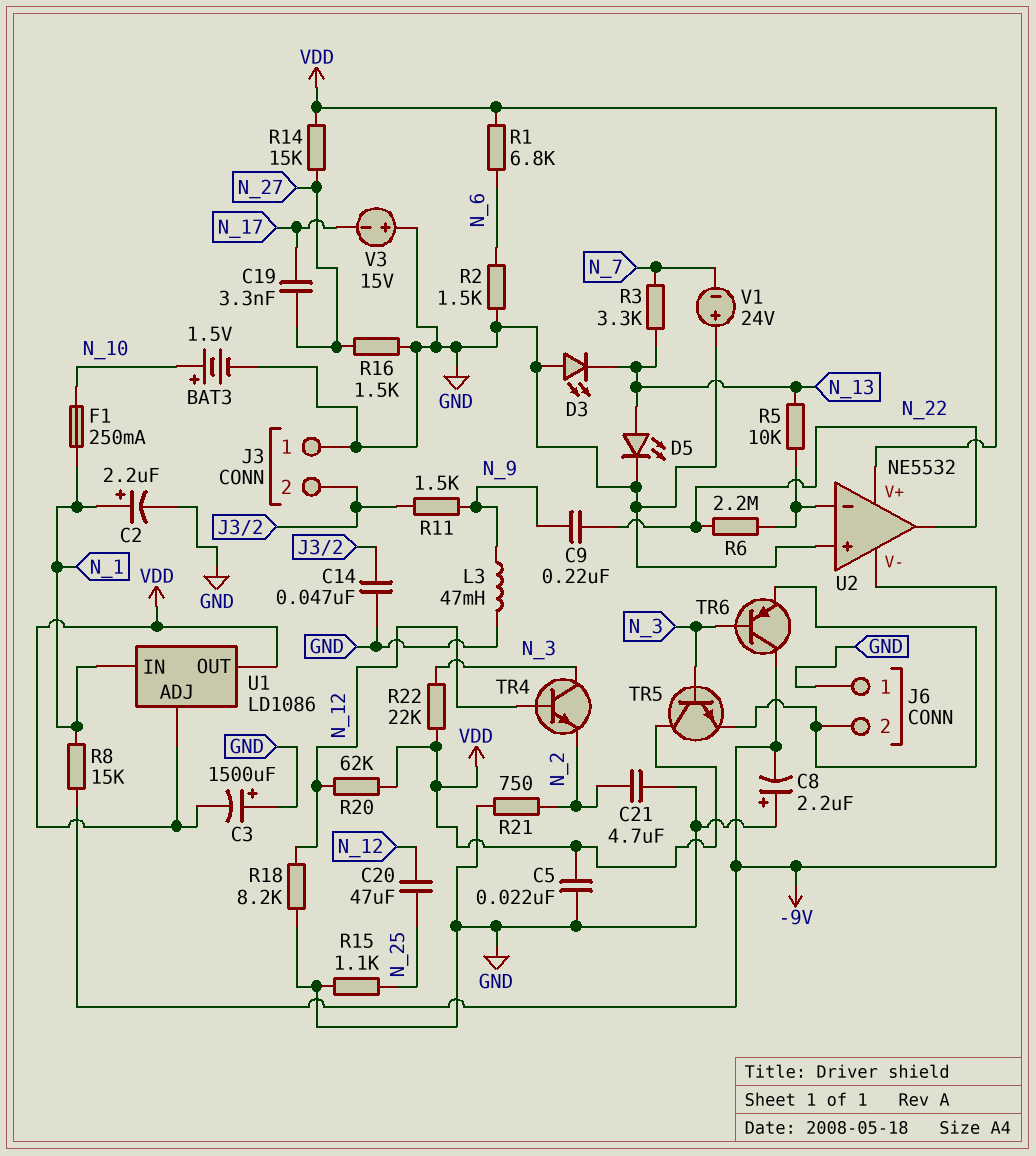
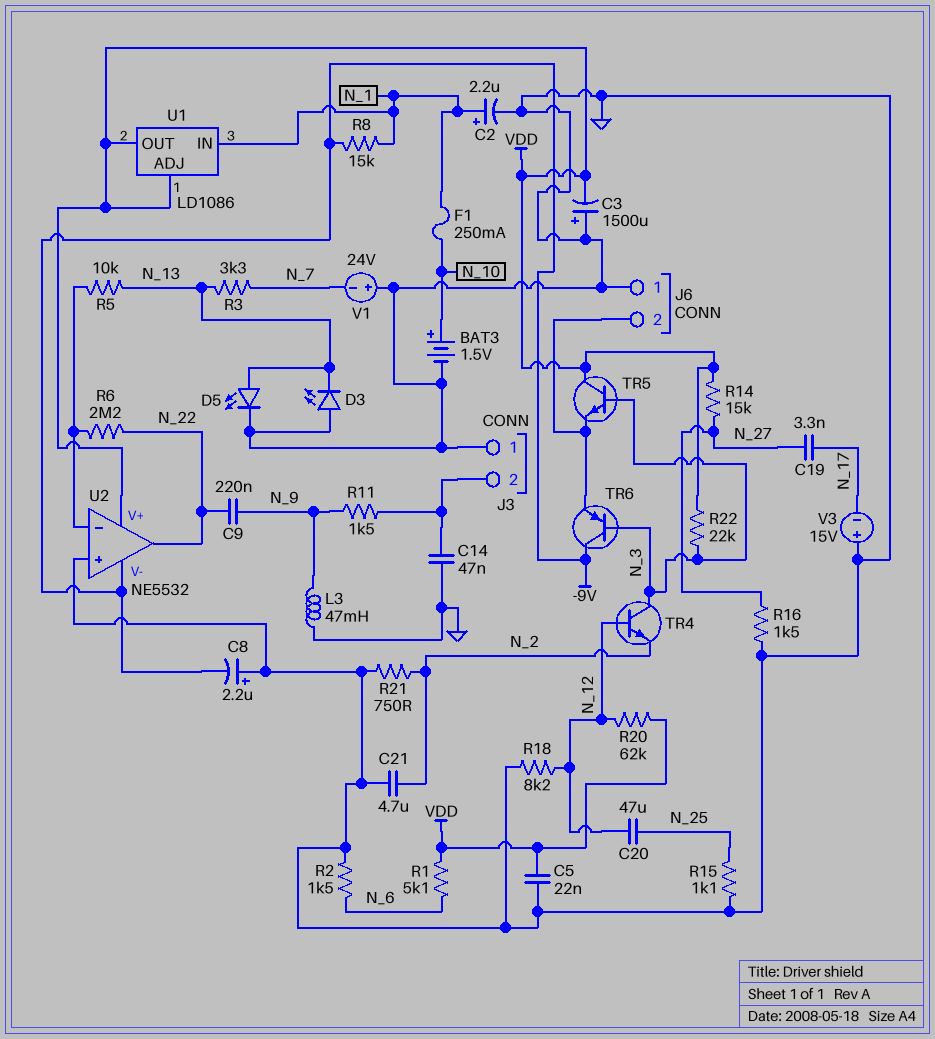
R1: 6.8k (N_6, VDD) -> 5.1k (N_6, VDD)

